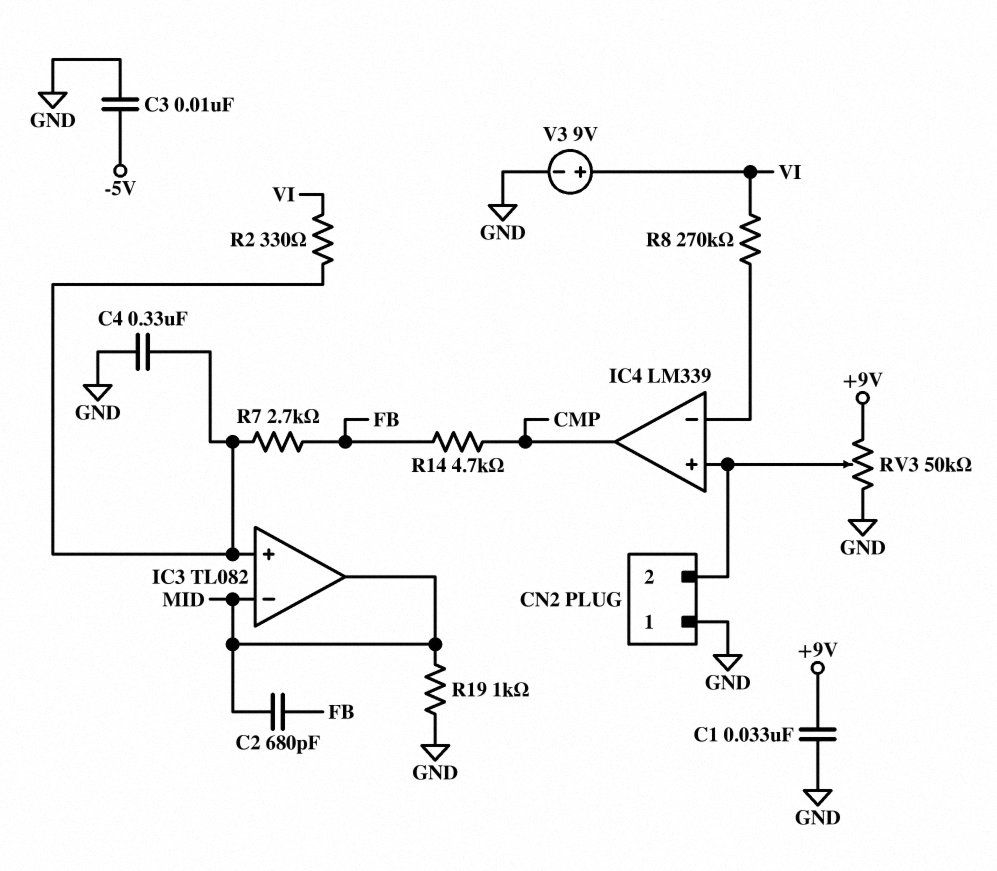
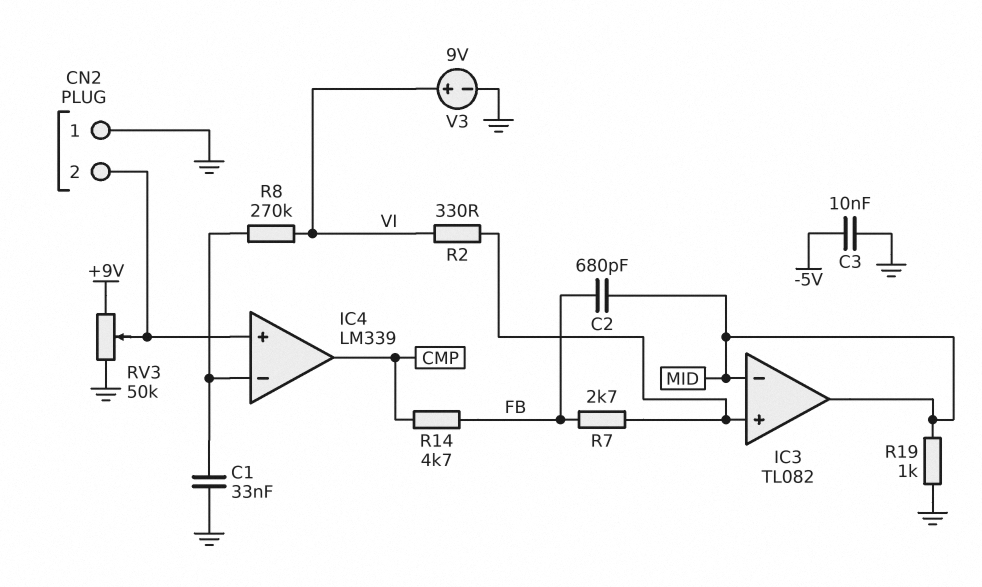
C1: 33nF (+9V, GND) -> 33nF (GND, IC4/in-)
C4: 330nF (GND, IC3/in+) -> none

